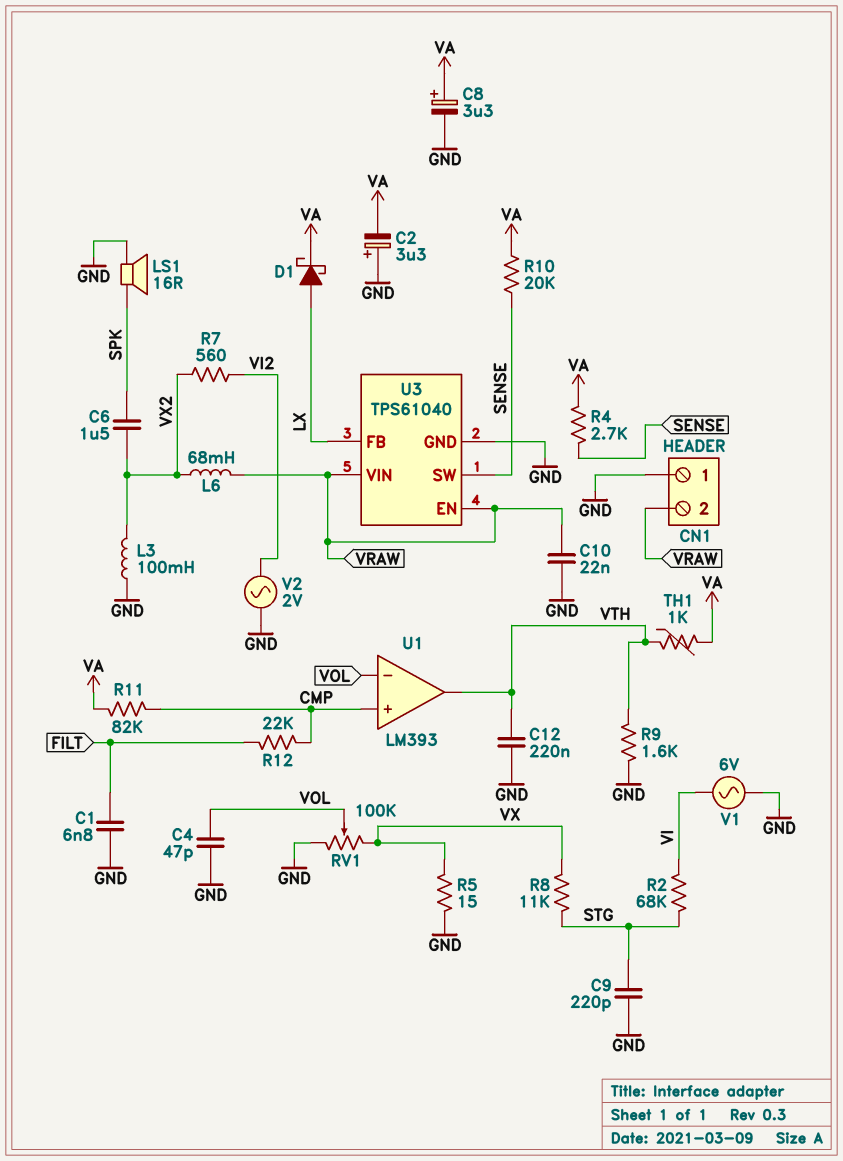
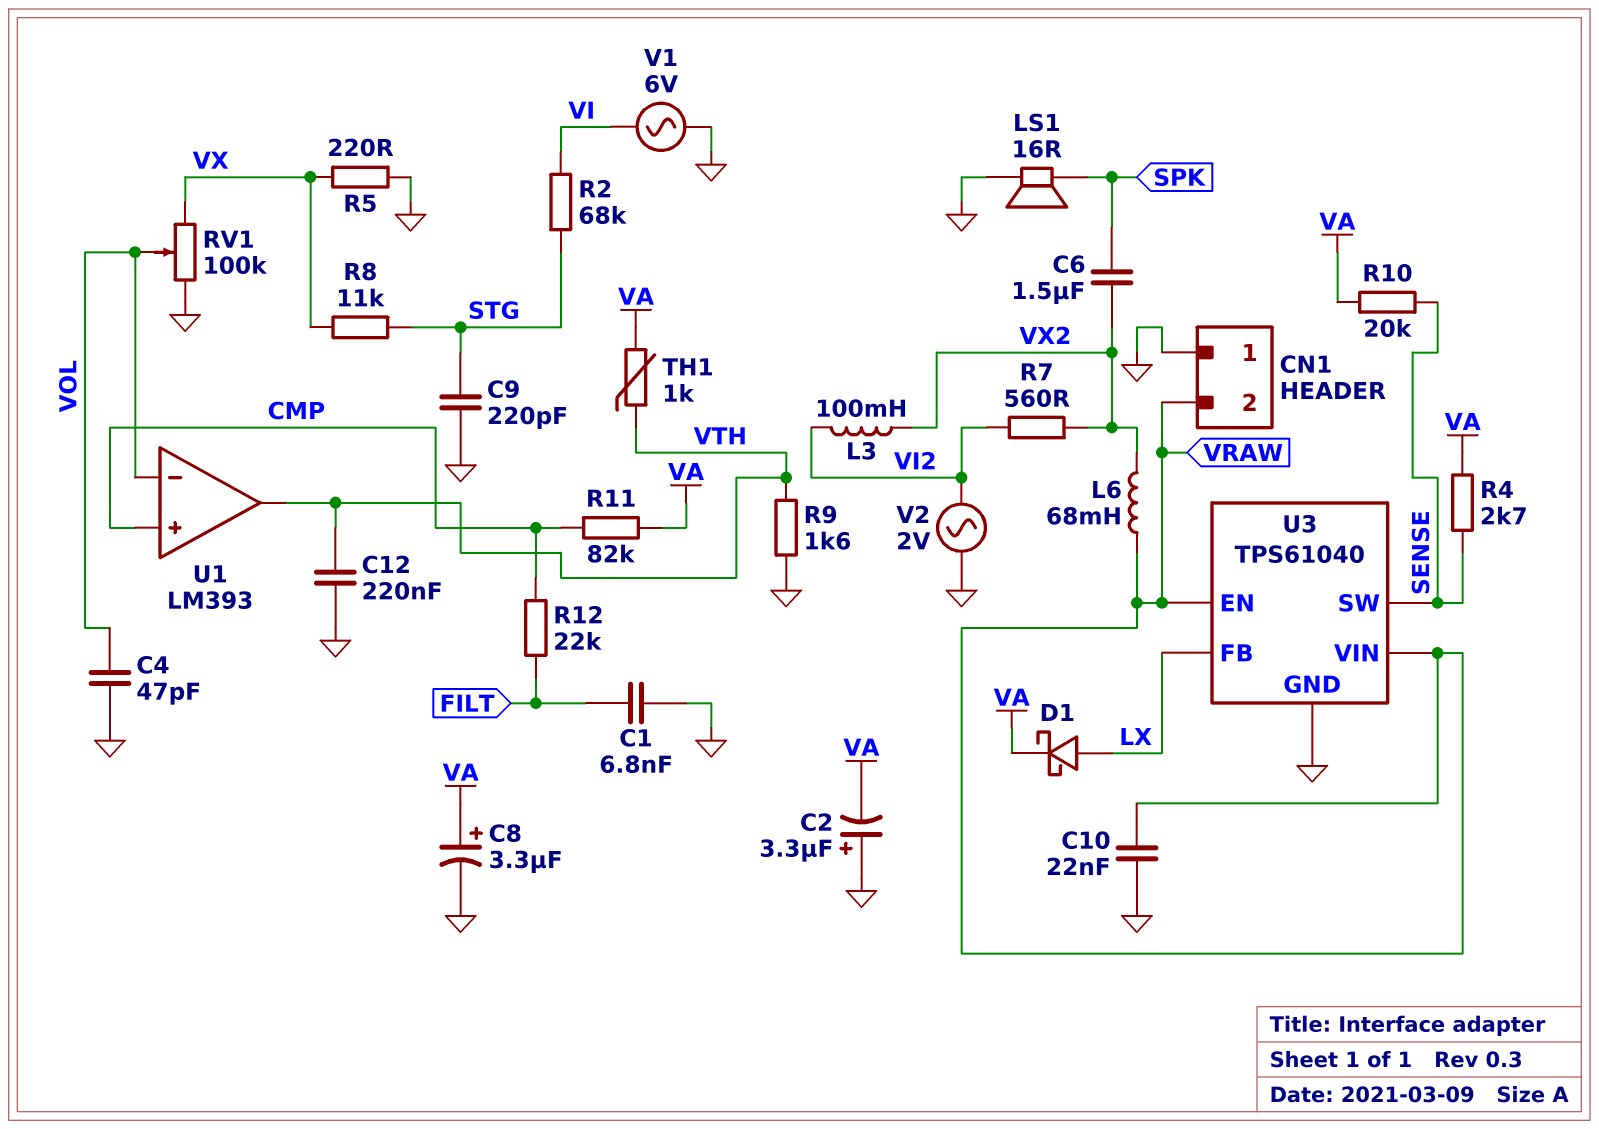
L3: 100mH (GND, VX2) -> 100mH (VI2, VX2)
R5: 15 (GND, VX) -> 220 (GND, VX)

